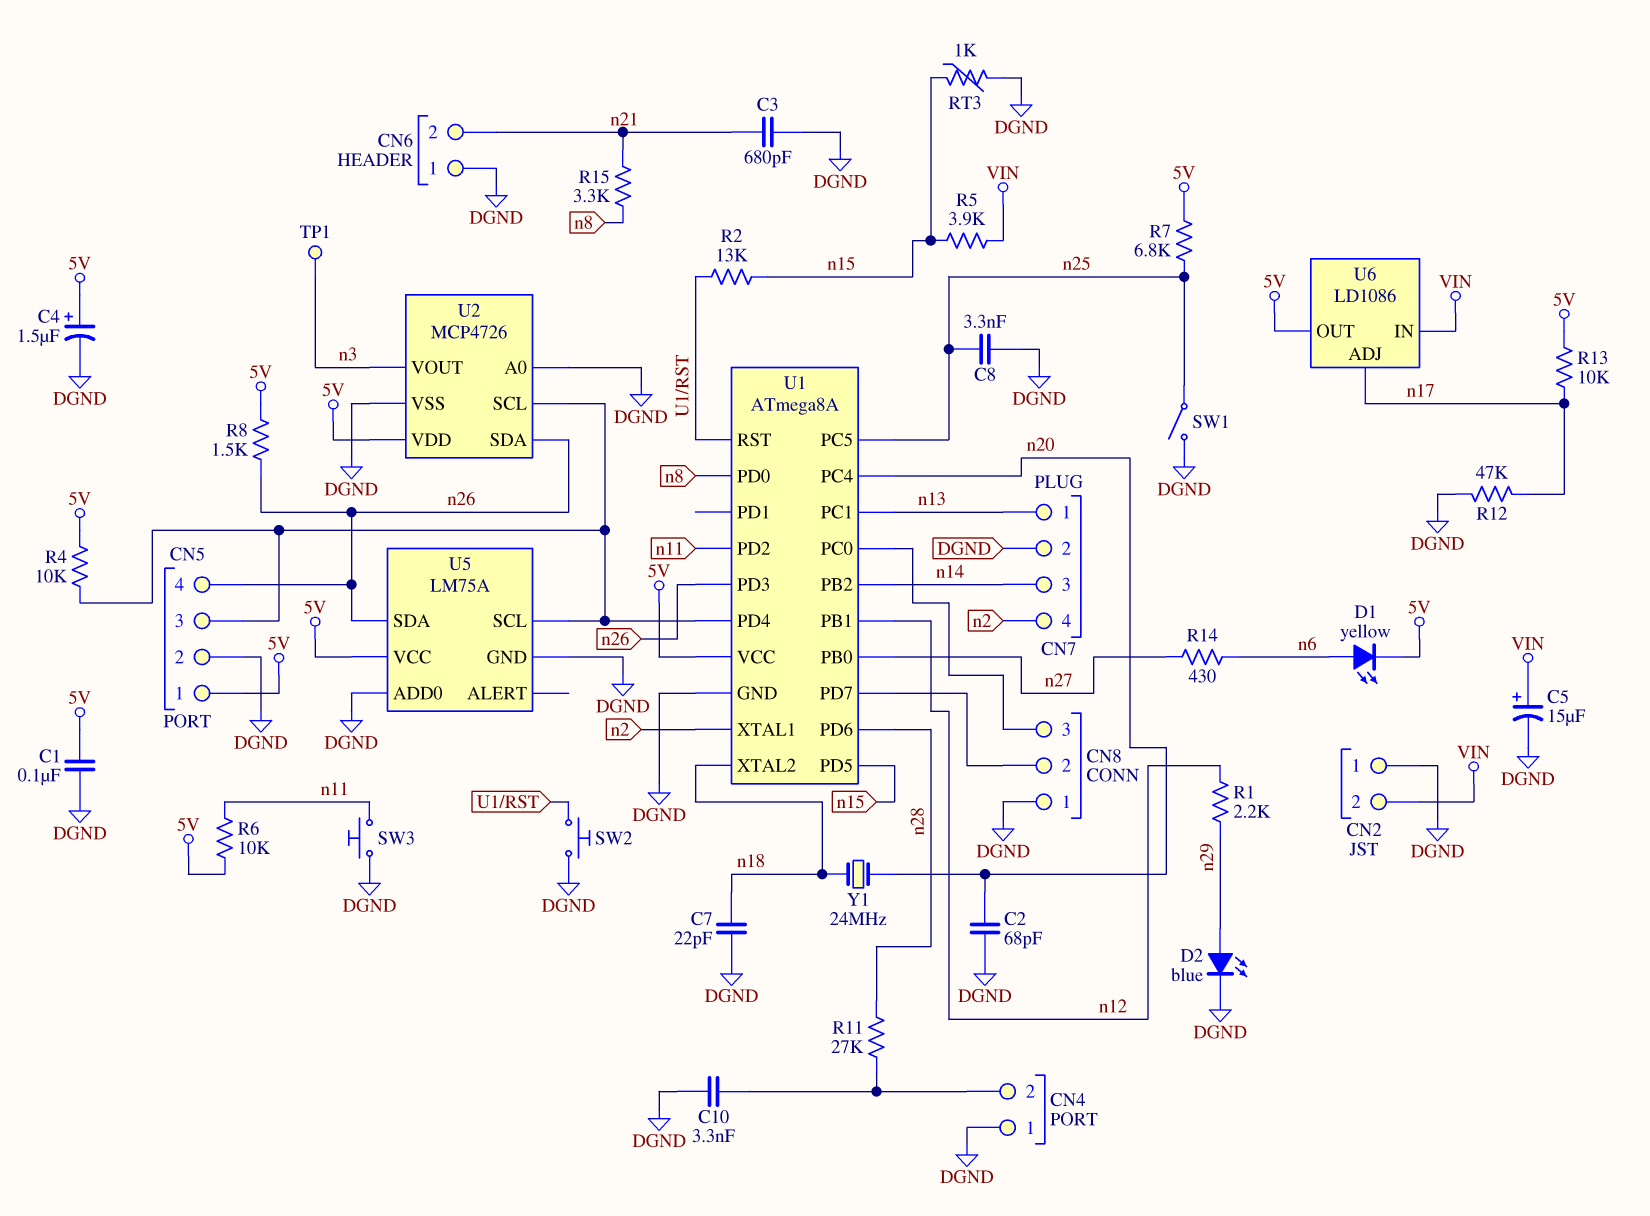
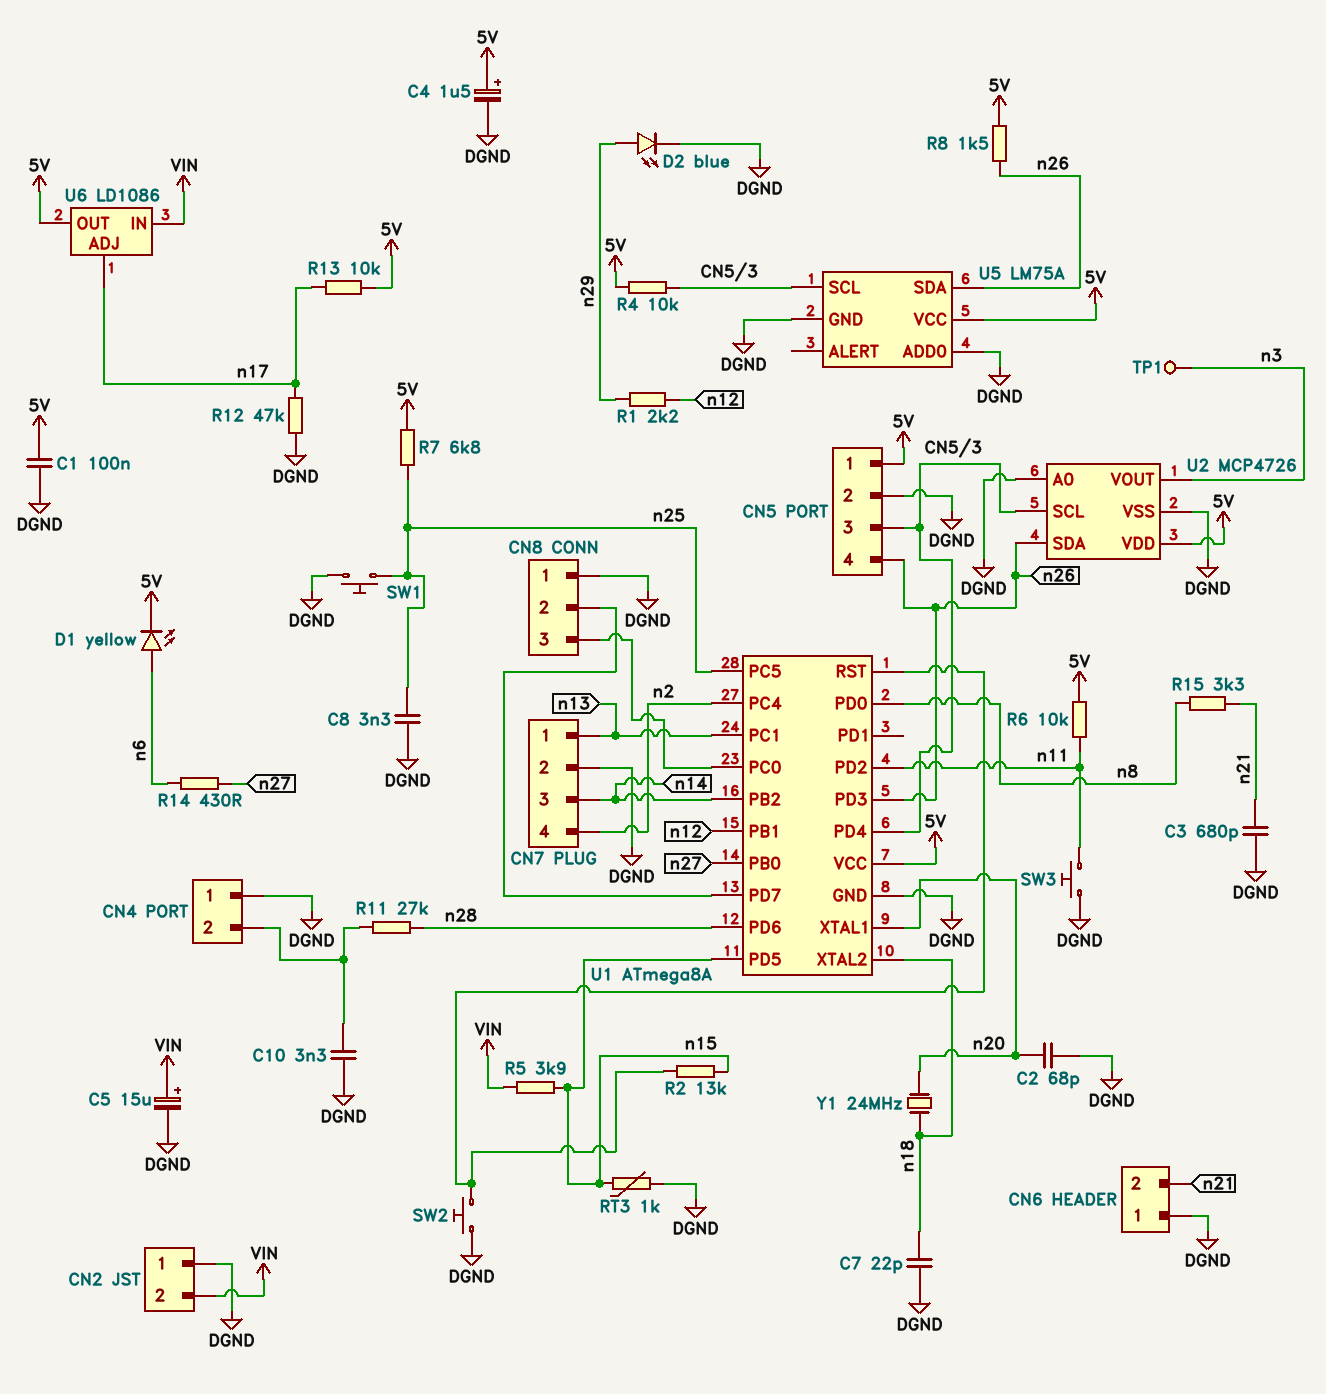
SW1: switch (DGND, n25) -> button (DGND, n25)
U1 pin PC4: n20 -> n2
U1 pin XTAL1: n2 -> n20

